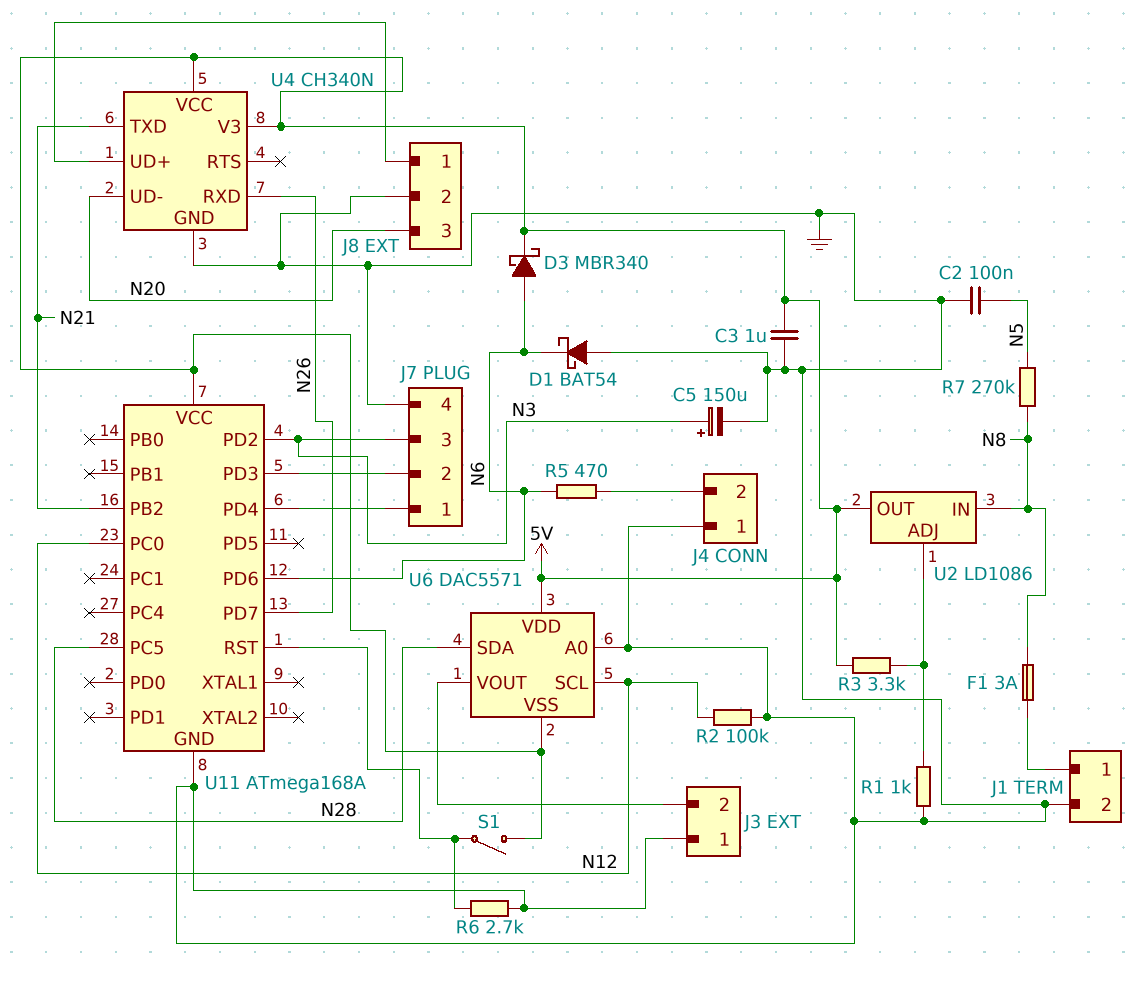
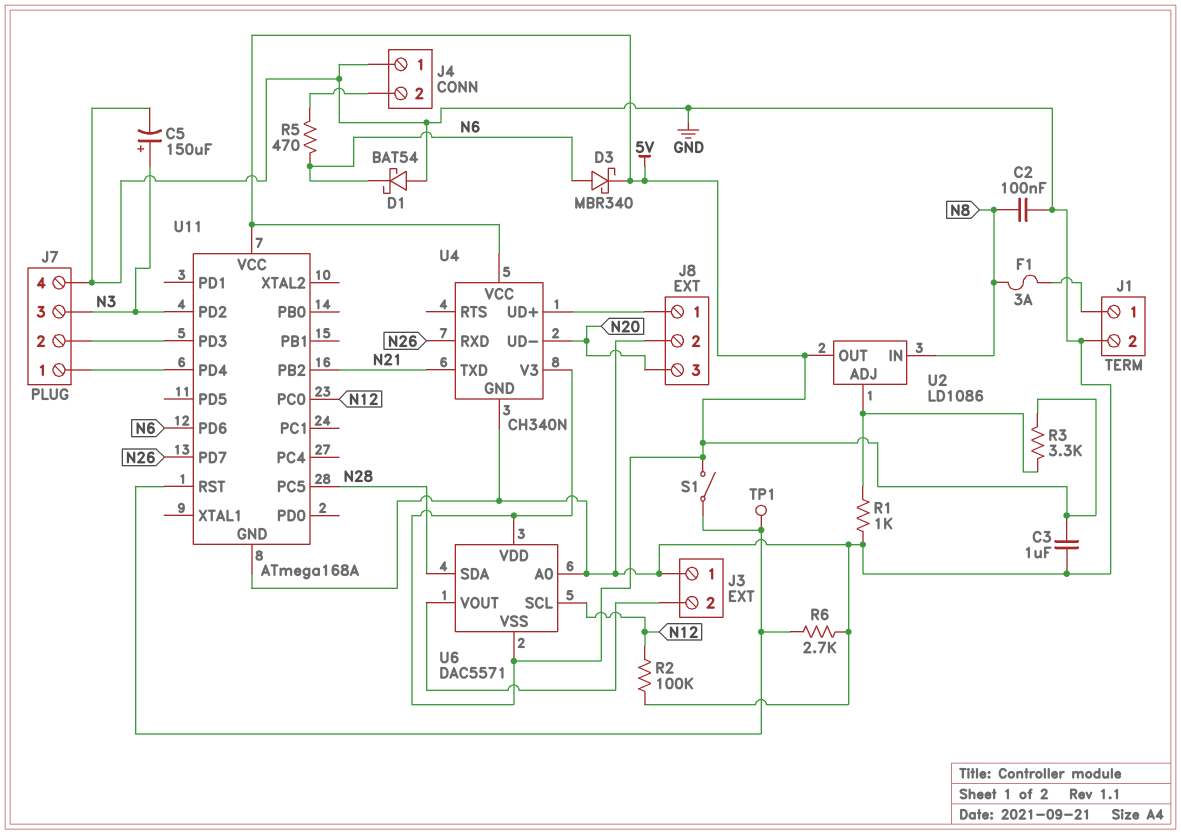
C2: 100nF (GND, N5) -> 100nF (GND, N8)
R7: 270k (N5, N8) -> none
TP1: none -> test point (U11/RST)

